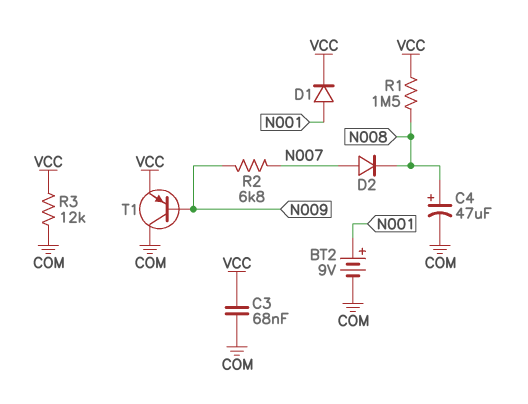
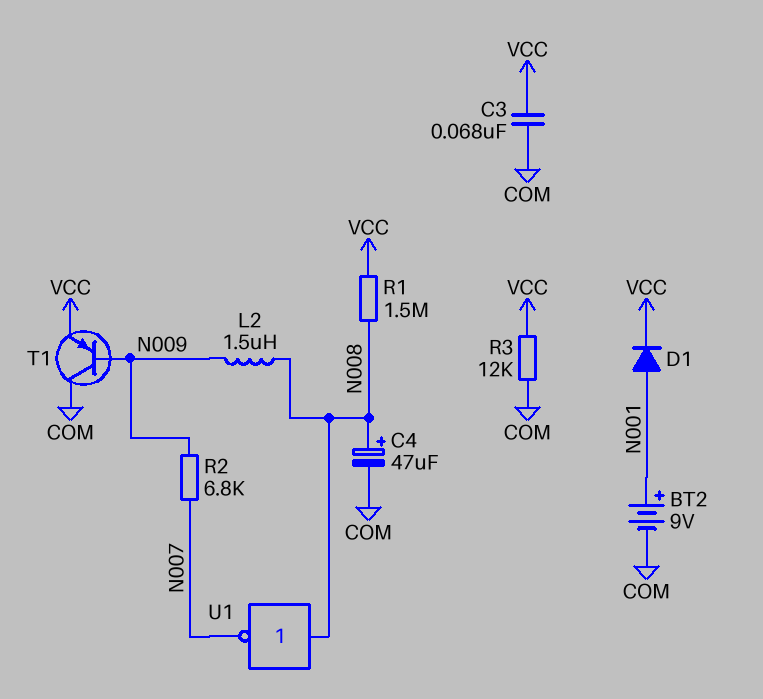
D2: diode (A N007, K N008) -> none
L2: none -> 1.5uH (N008, N009)
U1: none -> NOT (in N008, out N007)

